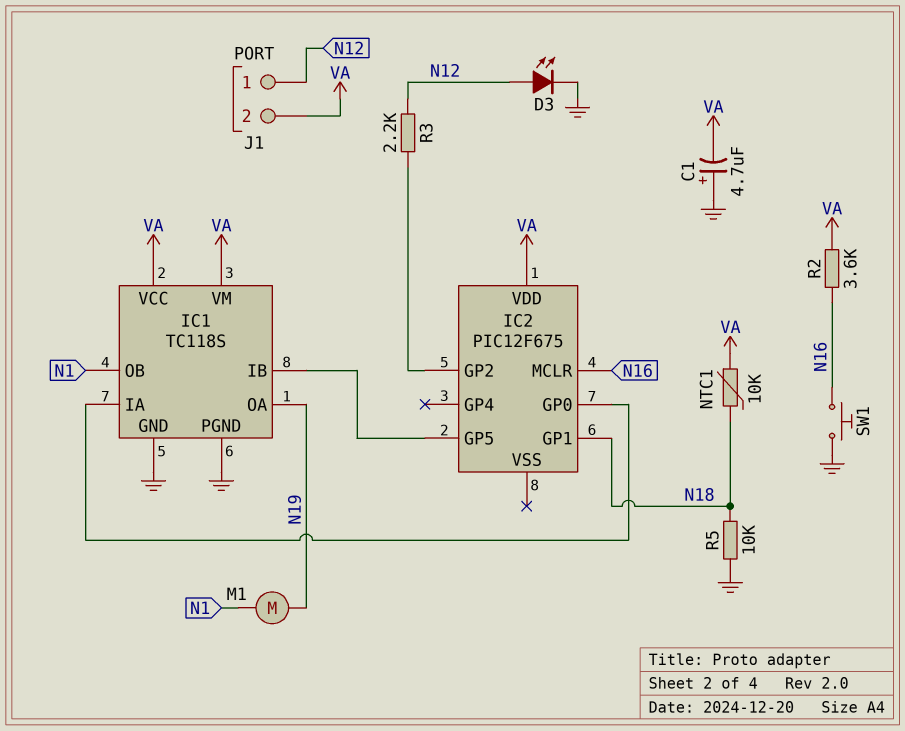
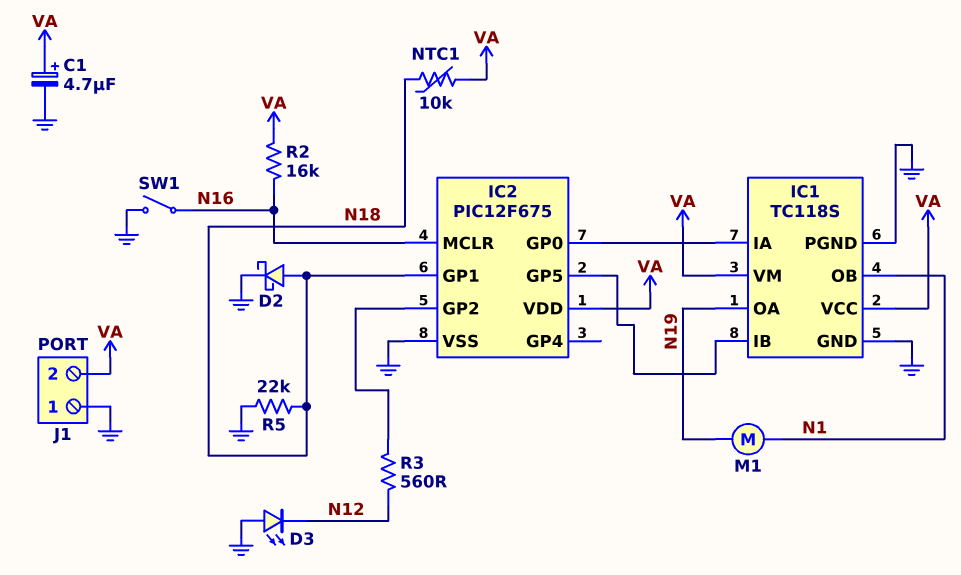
C1: 4.7uF (plus GND, minus VA) -> 4.7uF (plus VA, minus GND)
D2: none -> schottky (A N18, K GND)
D3: LED (A N12, K GND) -> LED (A GND, K N12)
IC2 pin VSS: none -> GND
J1 pin 1: N12 -> GND
R2: 3.6k (N16, VA) -> 16k (N16, VA)
R3: 2.2k (IC2/GP2, N12) -> 560 (IC2/GP2, N12)
R5: 10k (GND, N18) -> 22k (GND, N18)
SW1: button (GND, N16) -> switch (GND, N16)

